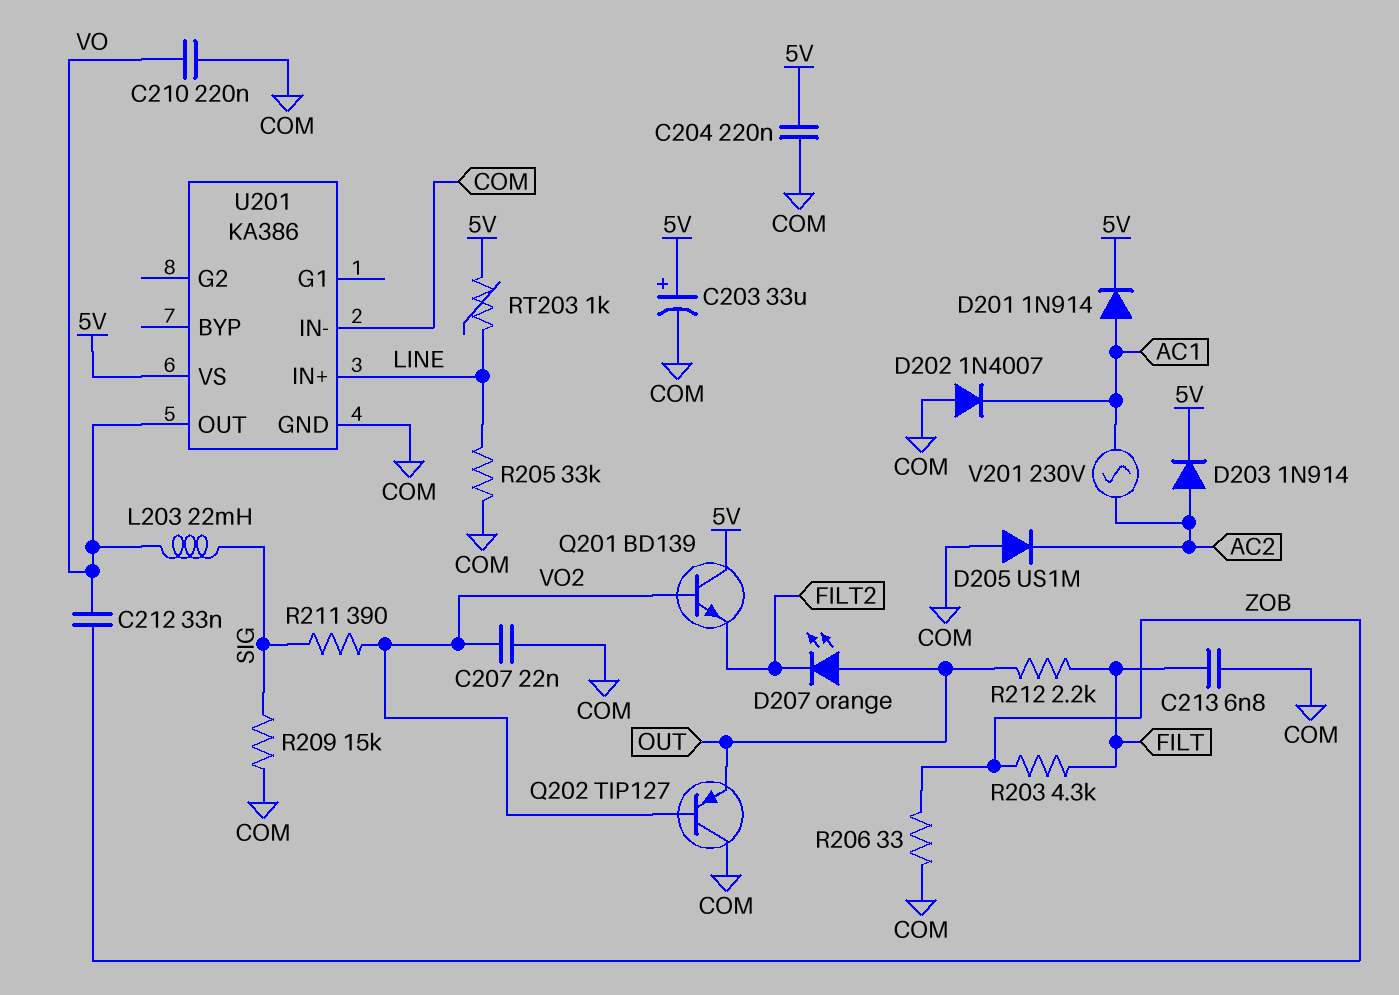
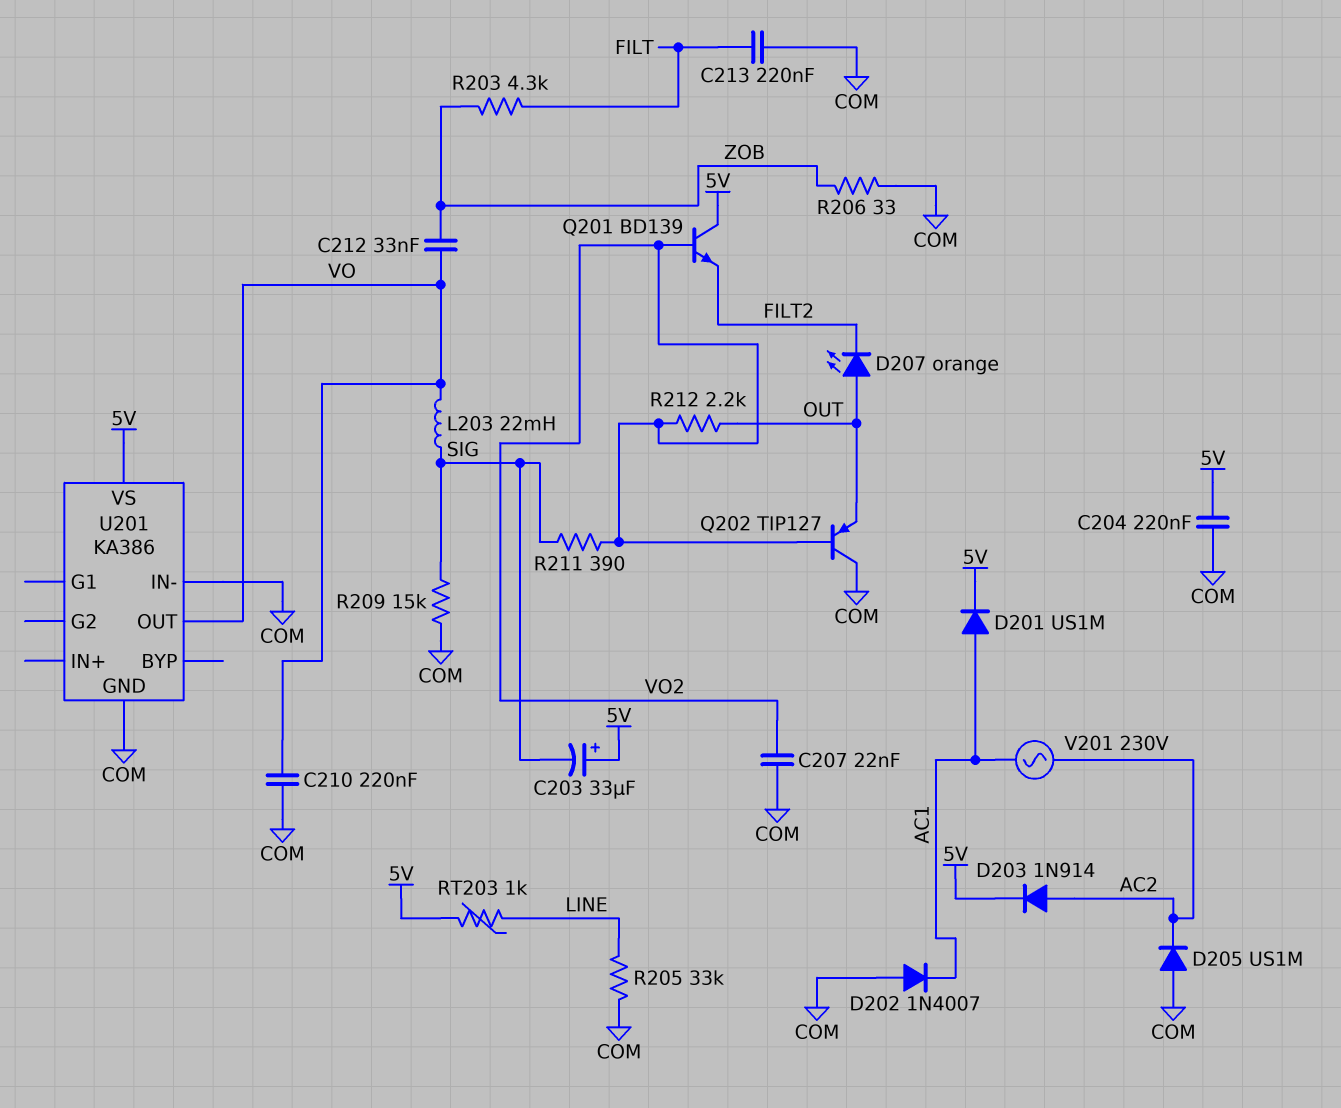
C203: 33uF (plus 5V, minus COM) -> 33uF (plus 5V, minus SIG)
C213: 6.8nF (COM, FILT) -> 220nF (COM, FILT)
D201: diode 1N914 (A AC1, K 5V) -> diode US1M (A AC1, K 5V)
R212: 2.2k (FILT, OUT) -> 2.2k (OUT, VO2)
U201 pin IN+: LINE -> none

